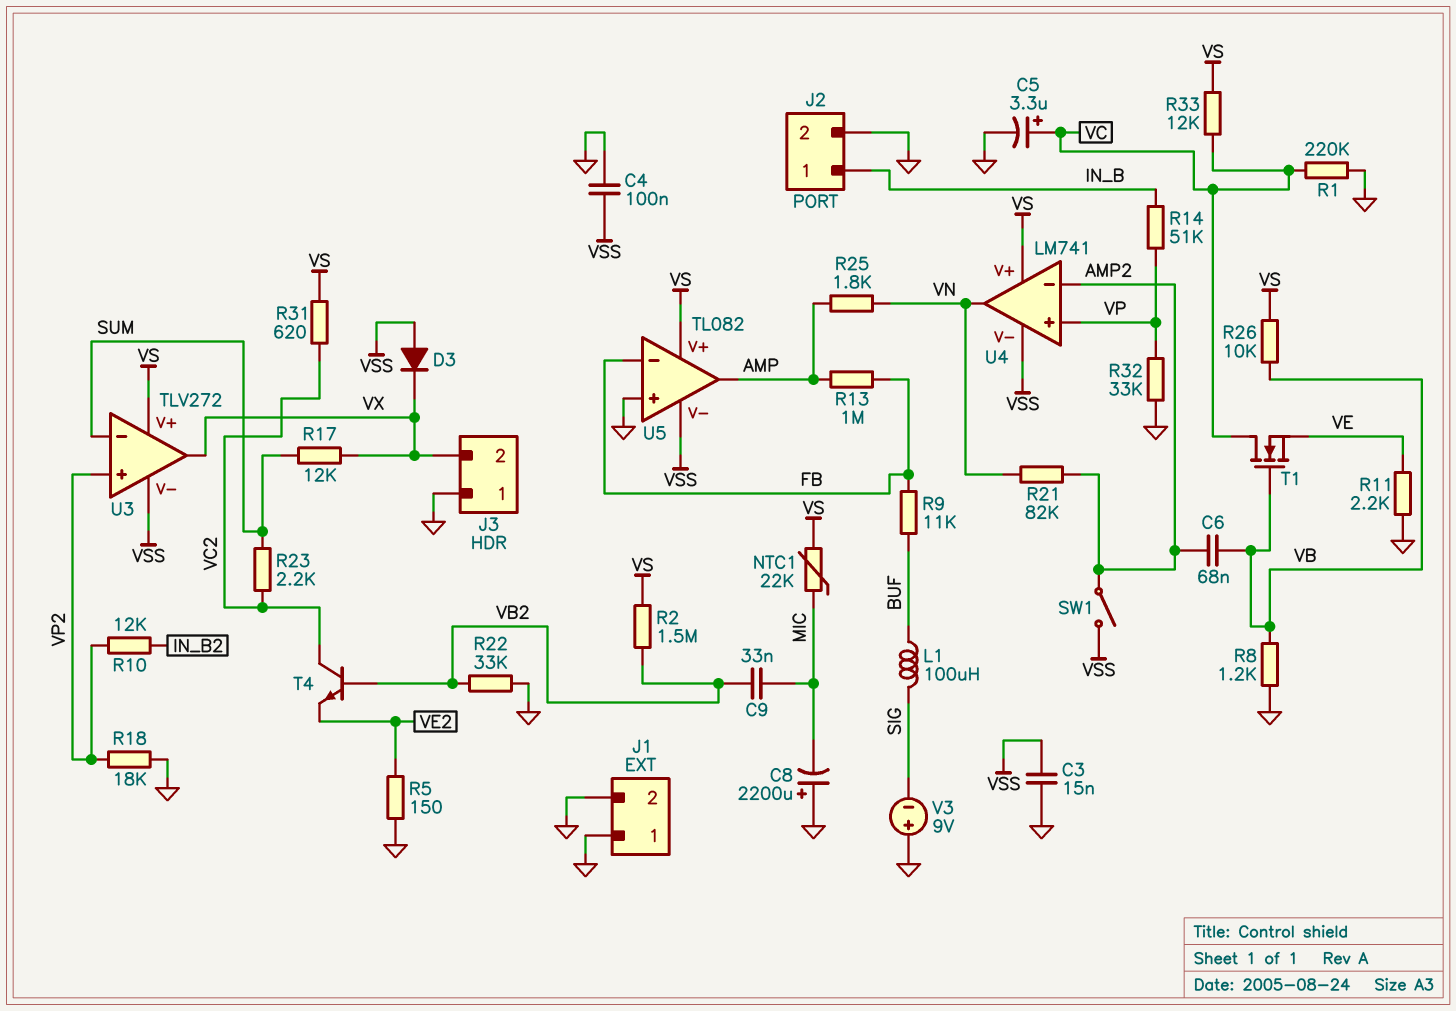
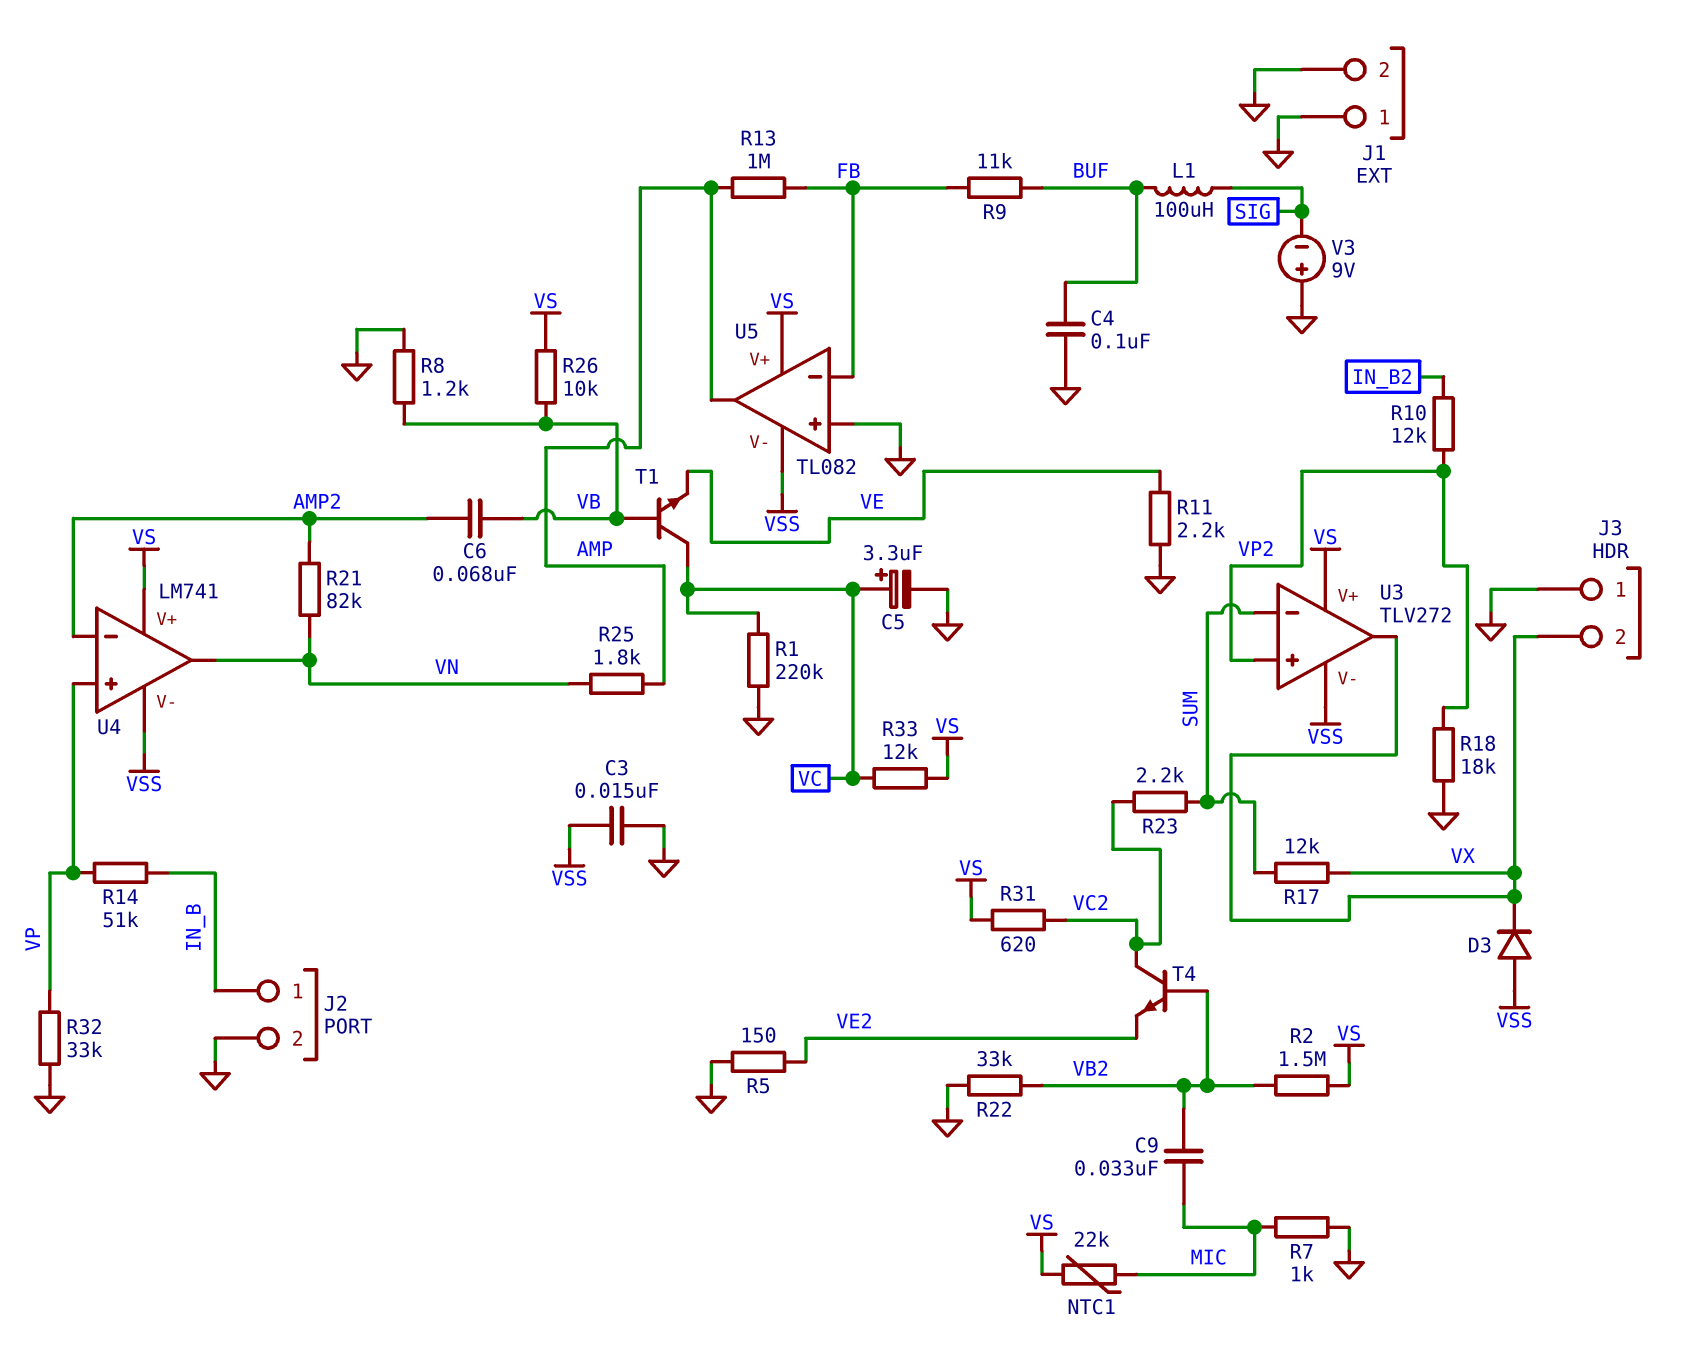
C4: 100nF (GND, VSS) -> 100nF (BUF, GND)
C8: 2200uF (plus GND, minus MIC) -> none
R7: none -> 1k (GND, MIC)
SW1: switch (AMP2, VSS) -> none
T1: NMOS (G VB, D VC, S VE) -> NPN (B VB, C VC, E VE)

